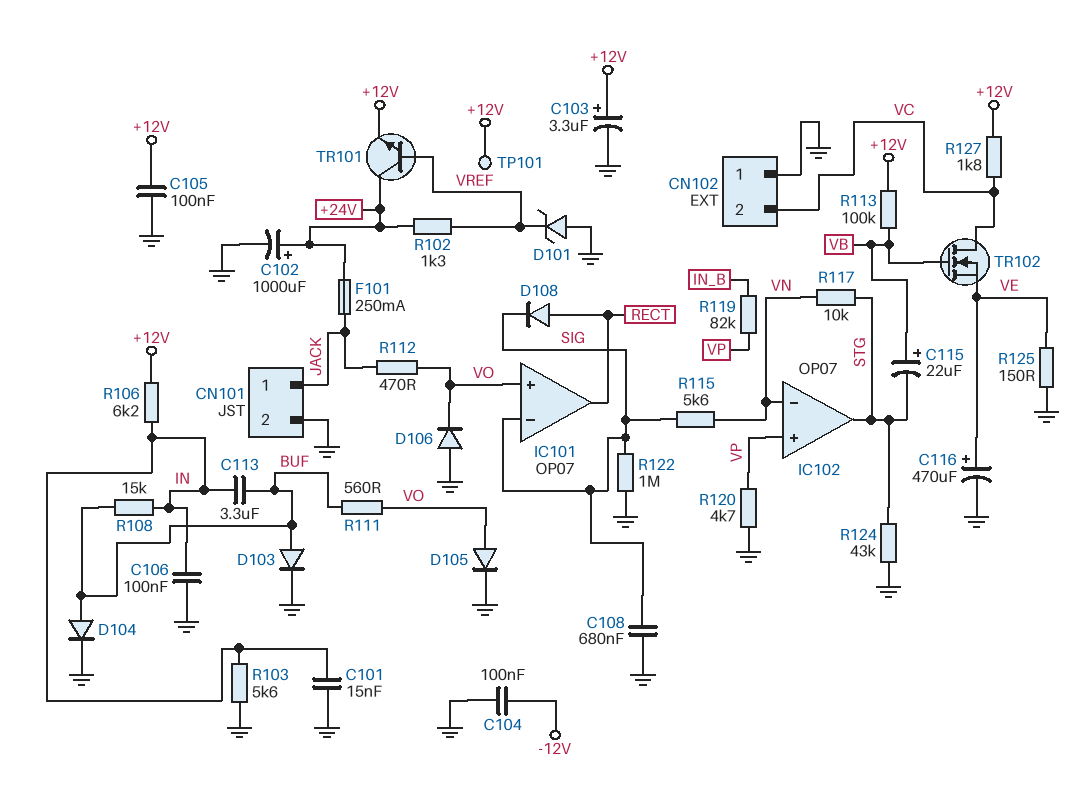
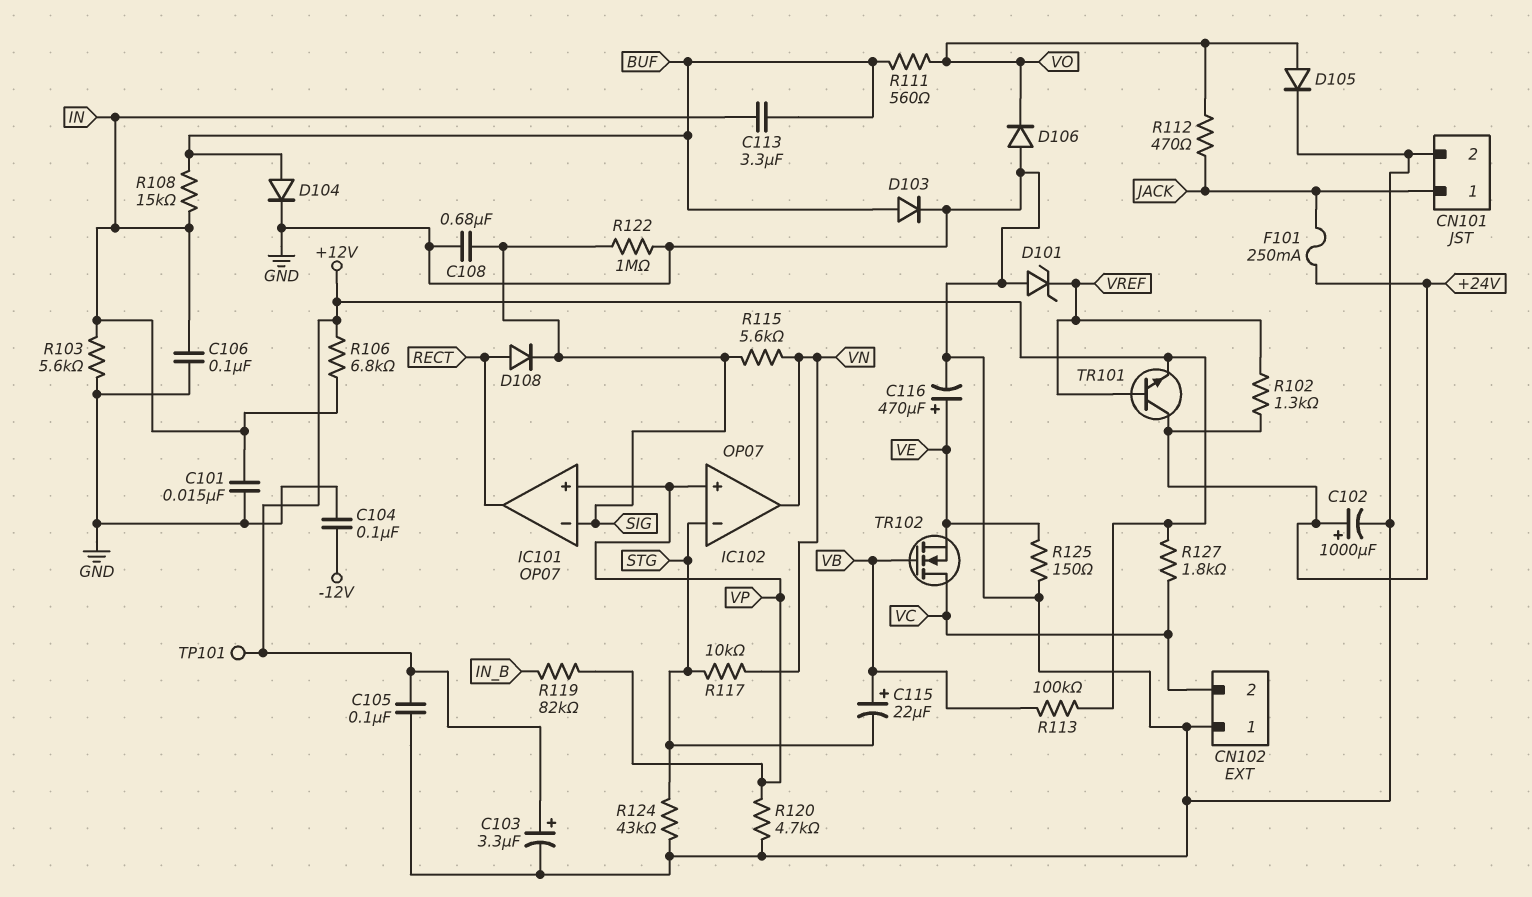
IC101 pin in+: VO -> VP
IC102 pin in-: VN -> STG
IC102 pin out: STG -> VN
R106: 6.2k (+12V, IN) -> 6.8k (+12V, IN)

